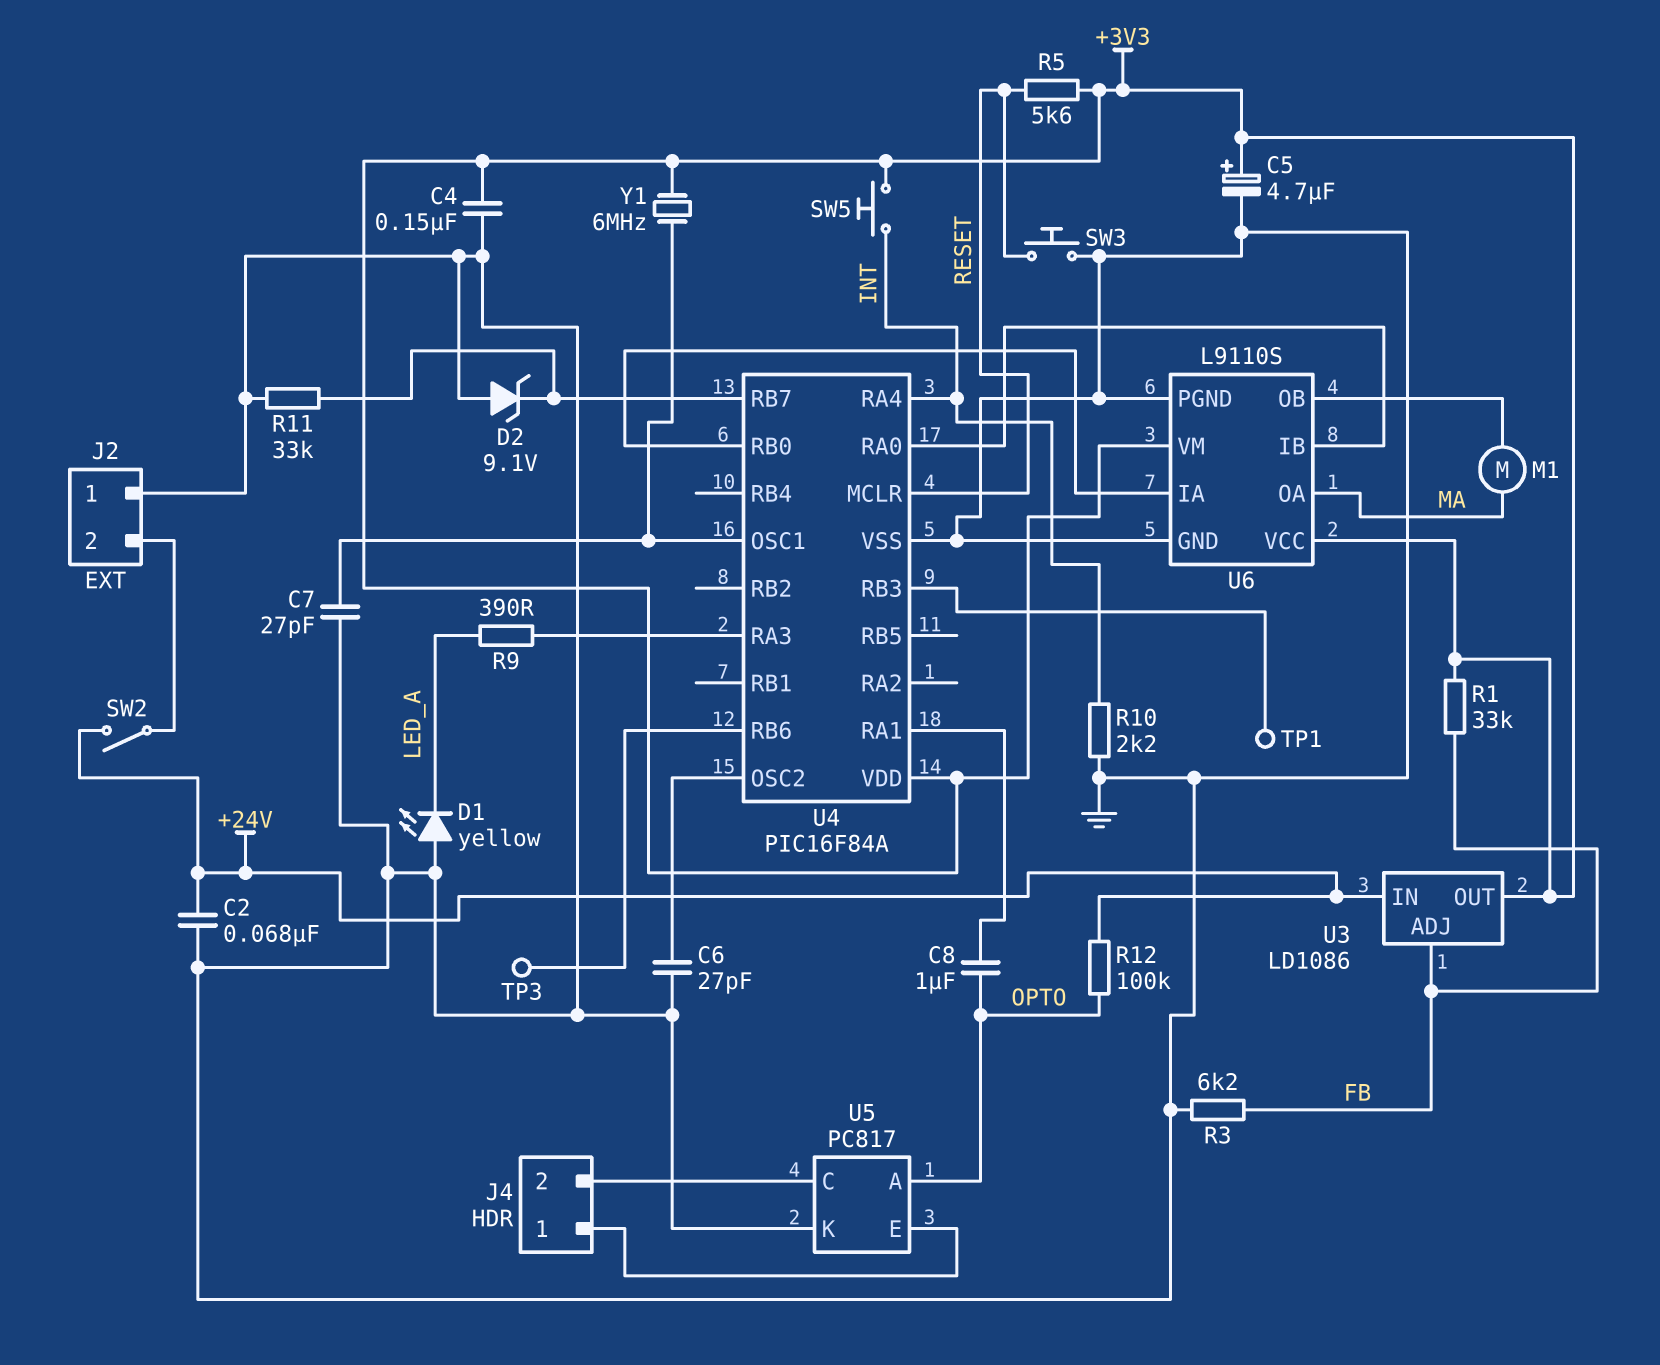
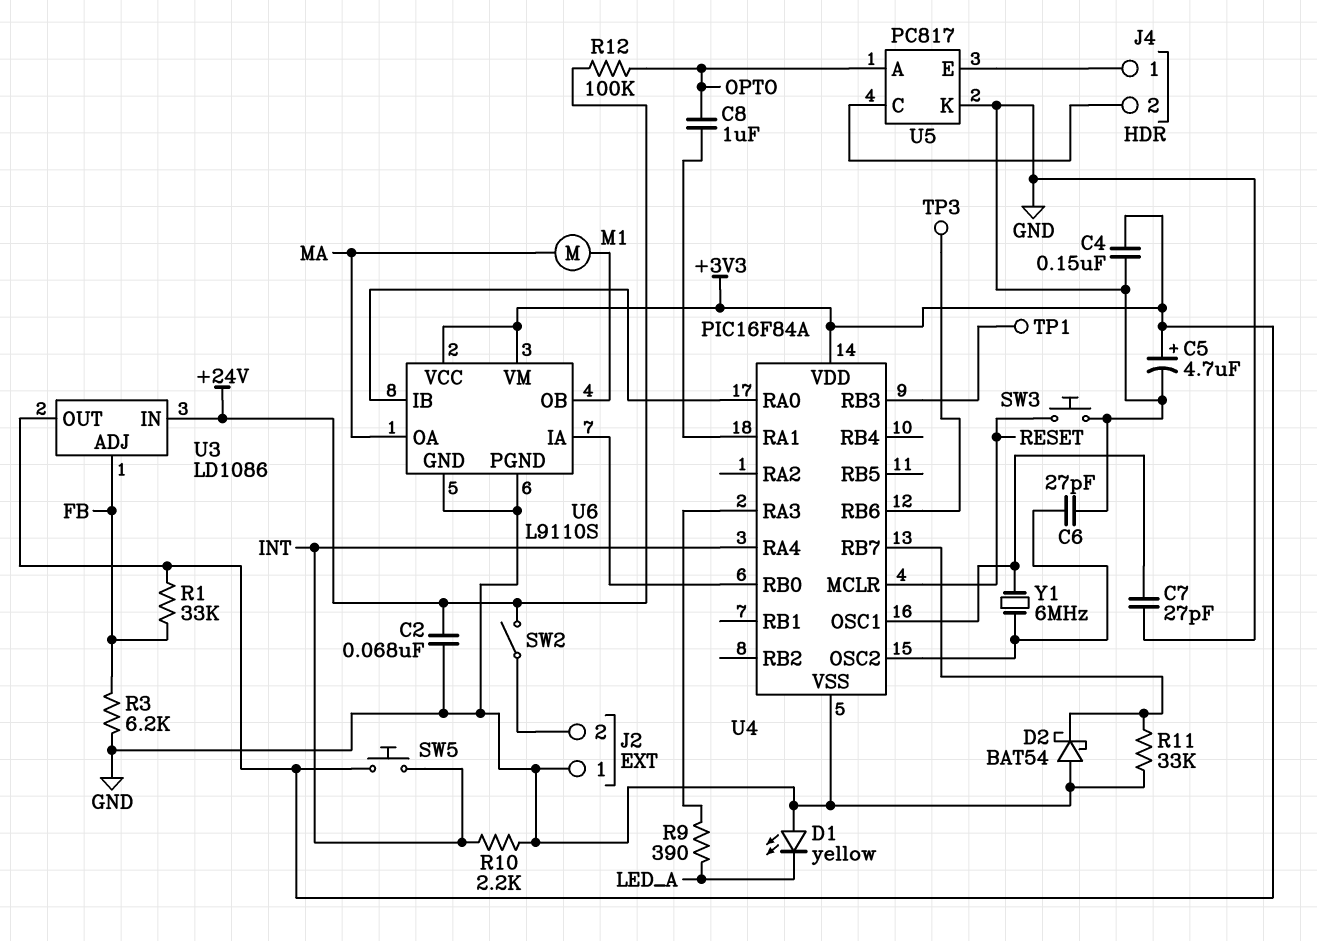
D2: zener 9.1V (A GND, K U4/RB7) -> schottky BAT54 (A GND, K U4/RB7)
R5: 5.6k (+3V3, RESET) -> none
Y1: 6MHz (+3V3, U4/OSC1) -> 6MHz (U4/OSC1, U4/OSC2)

